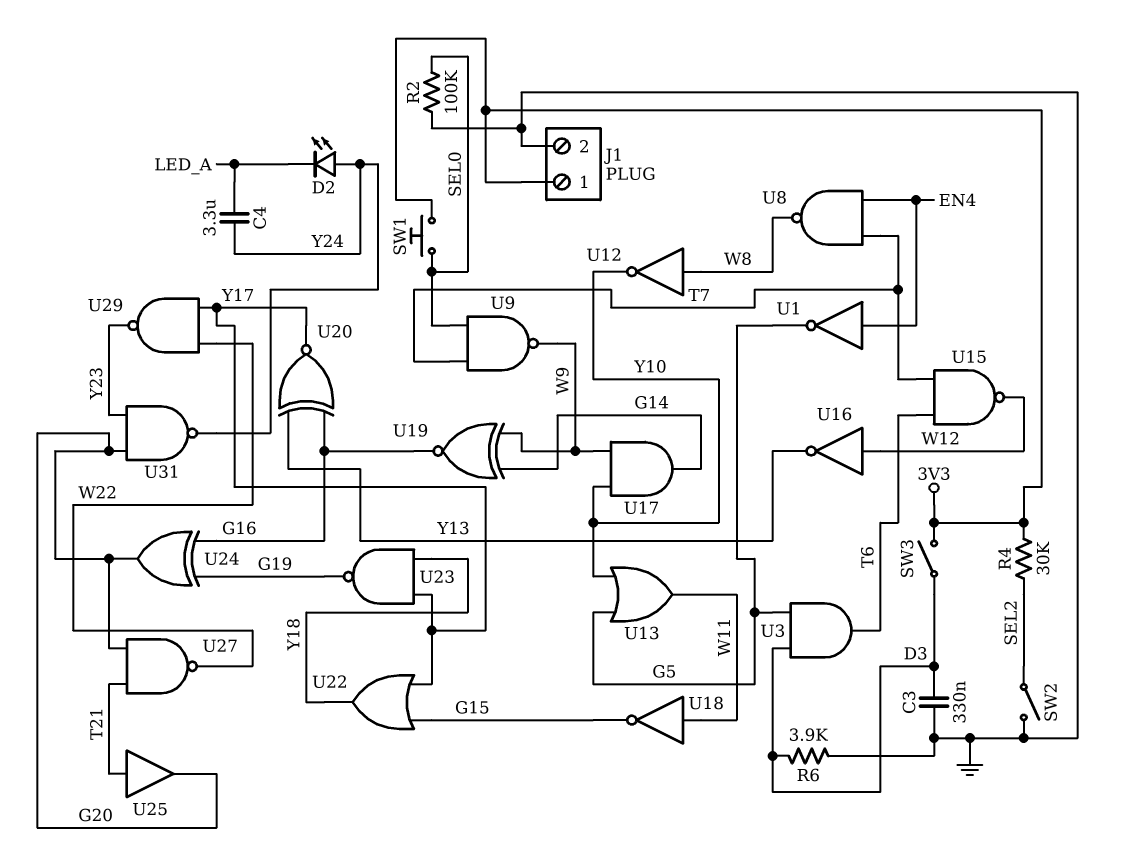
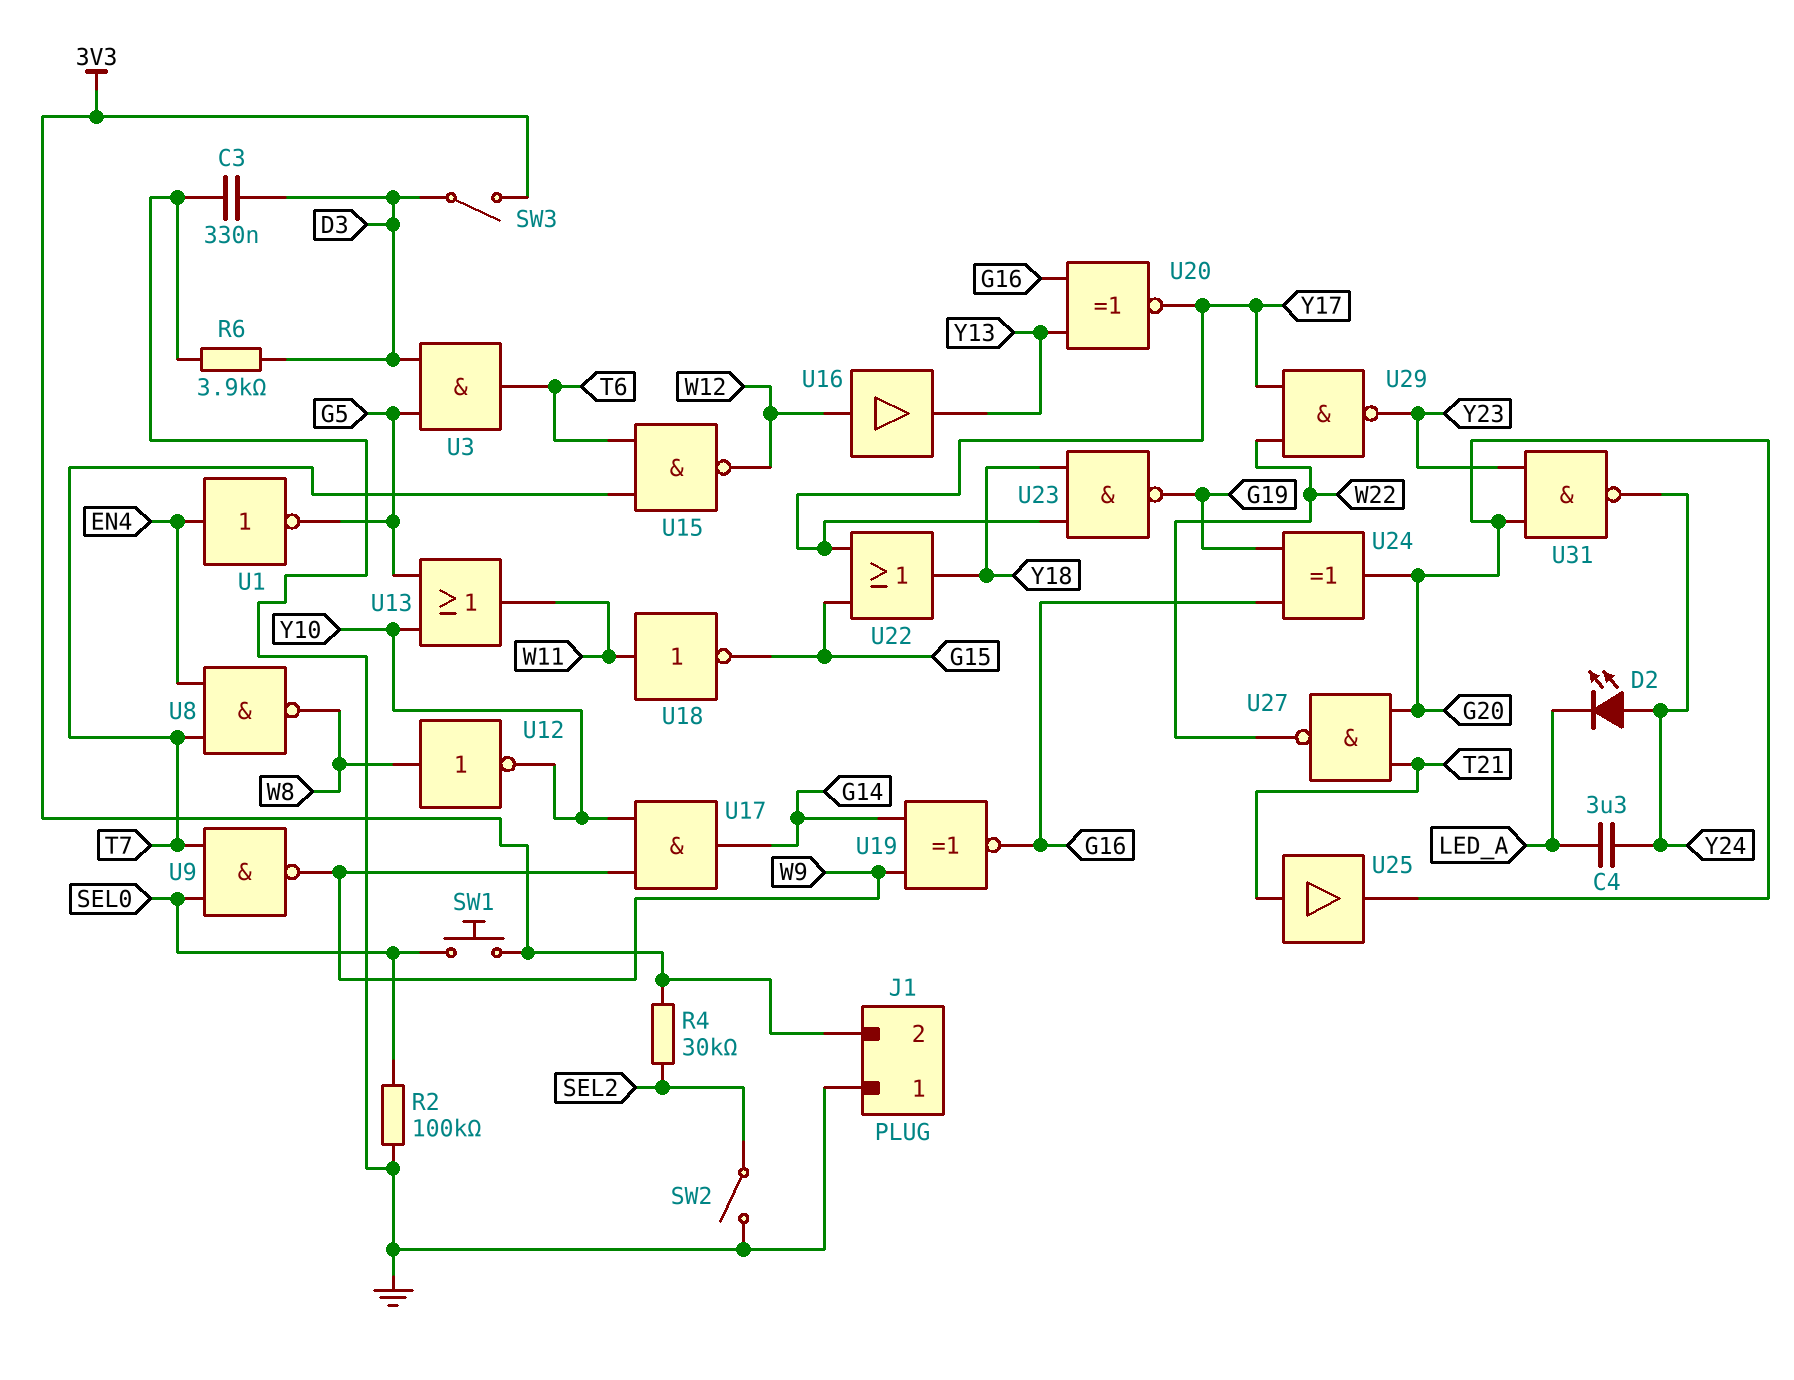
J1 pin 1: 3V3 -> GND
J1 pin 2: GND -> 3V3
U16: NOT (in W12, out Y13) -> buffer (in W12, out Y13)

